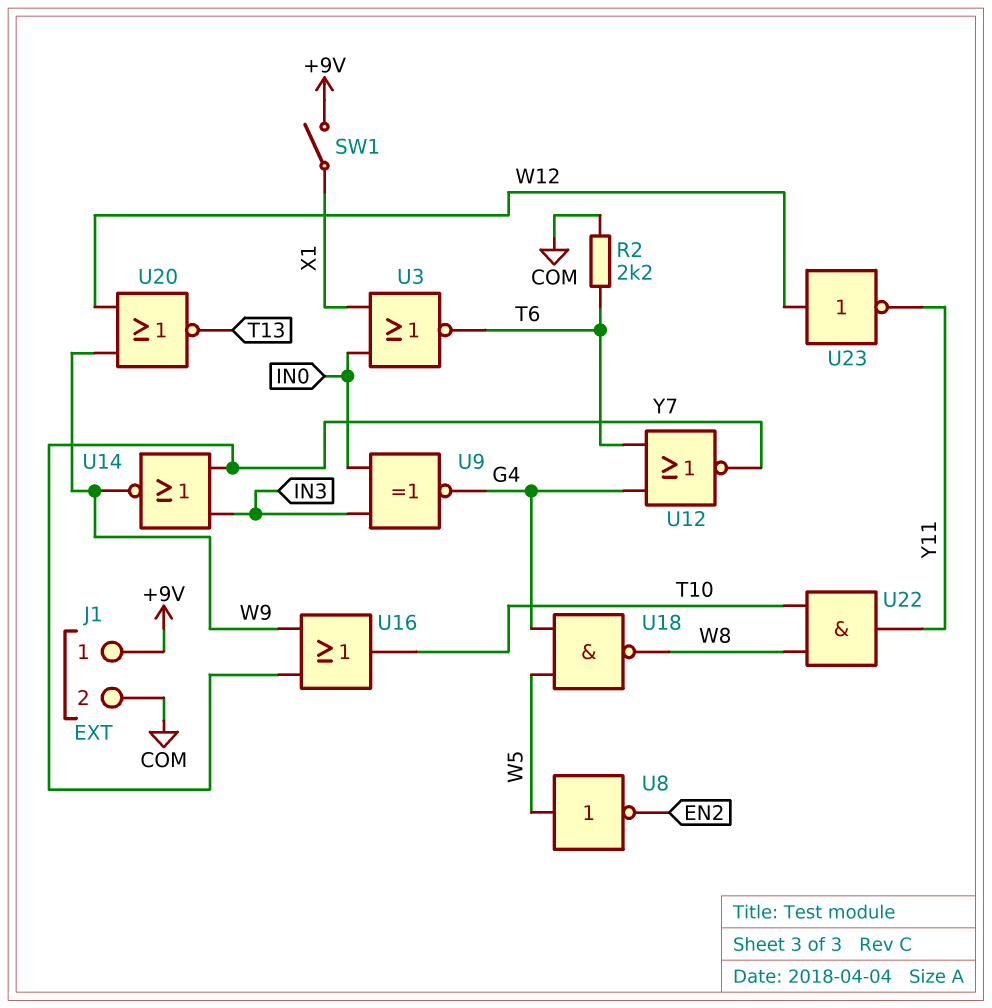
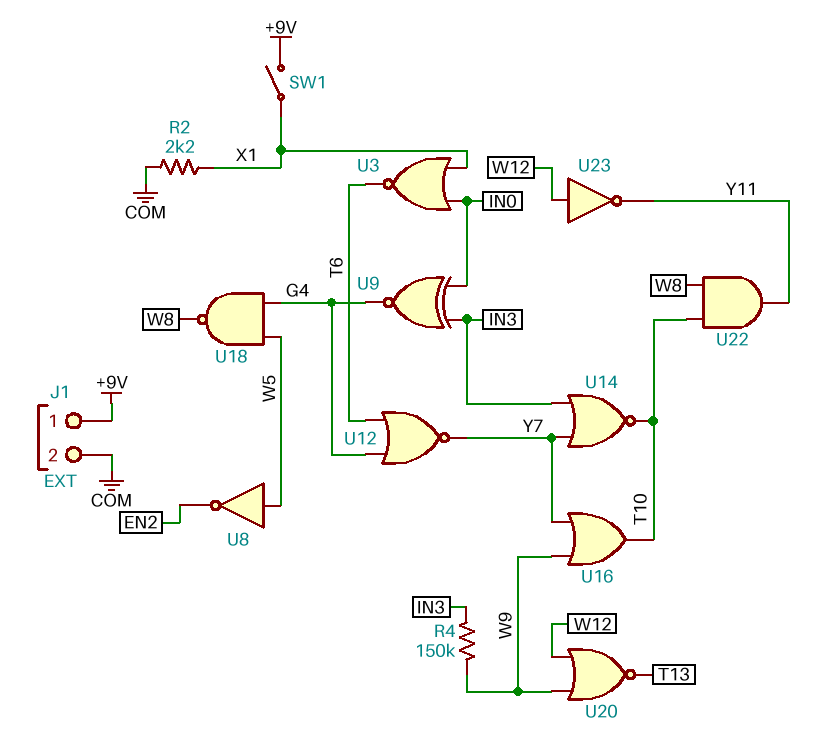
R2: 2.2k (COM, T6) -> 2.2k (COM, X1)
R4: none -> 150k (IN3, W9)
U14: NOR (in IN3, in Y7, out W9) -> NOR (in IN3, in Y7, out T10)

